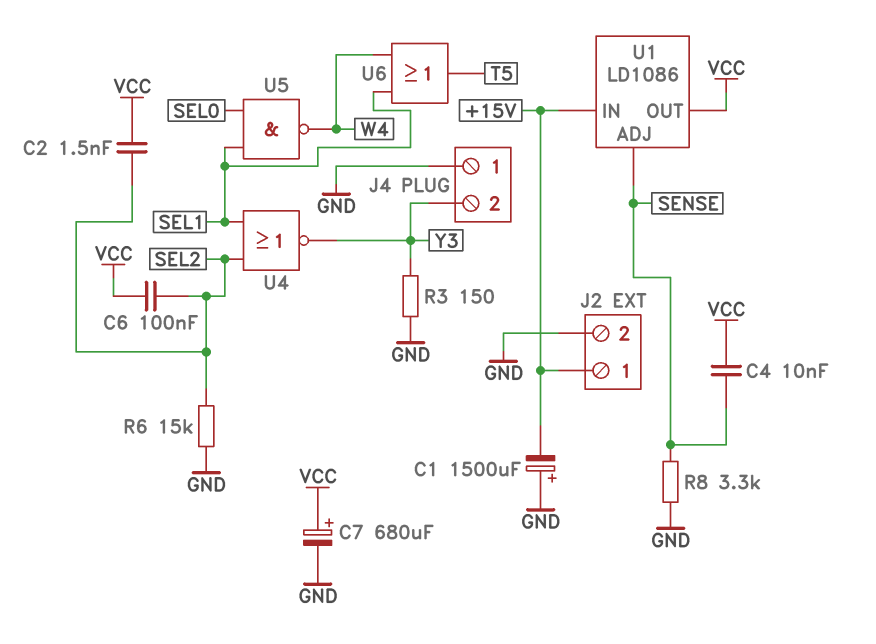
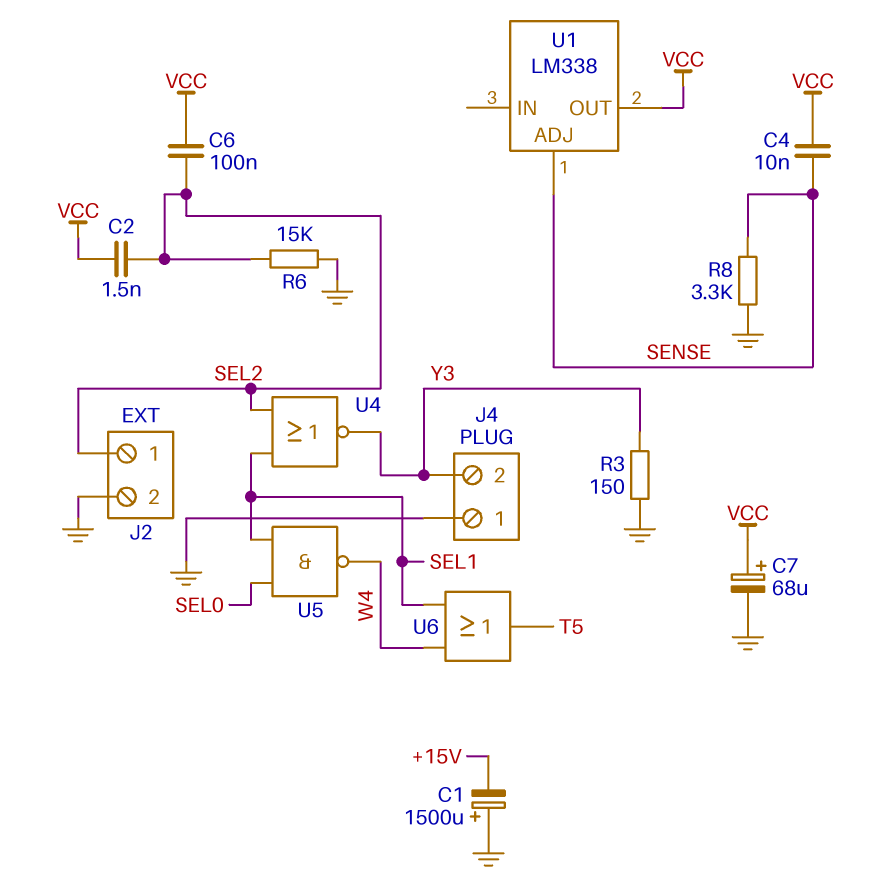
C7: 680uF (plus VCC, minus GND) -> 68uF (plus VCC, minus GND)
J2 pin 1: +15V -> SEL2
U1: LD1086 -> LM338
U1 pin IN: +15V -> none

